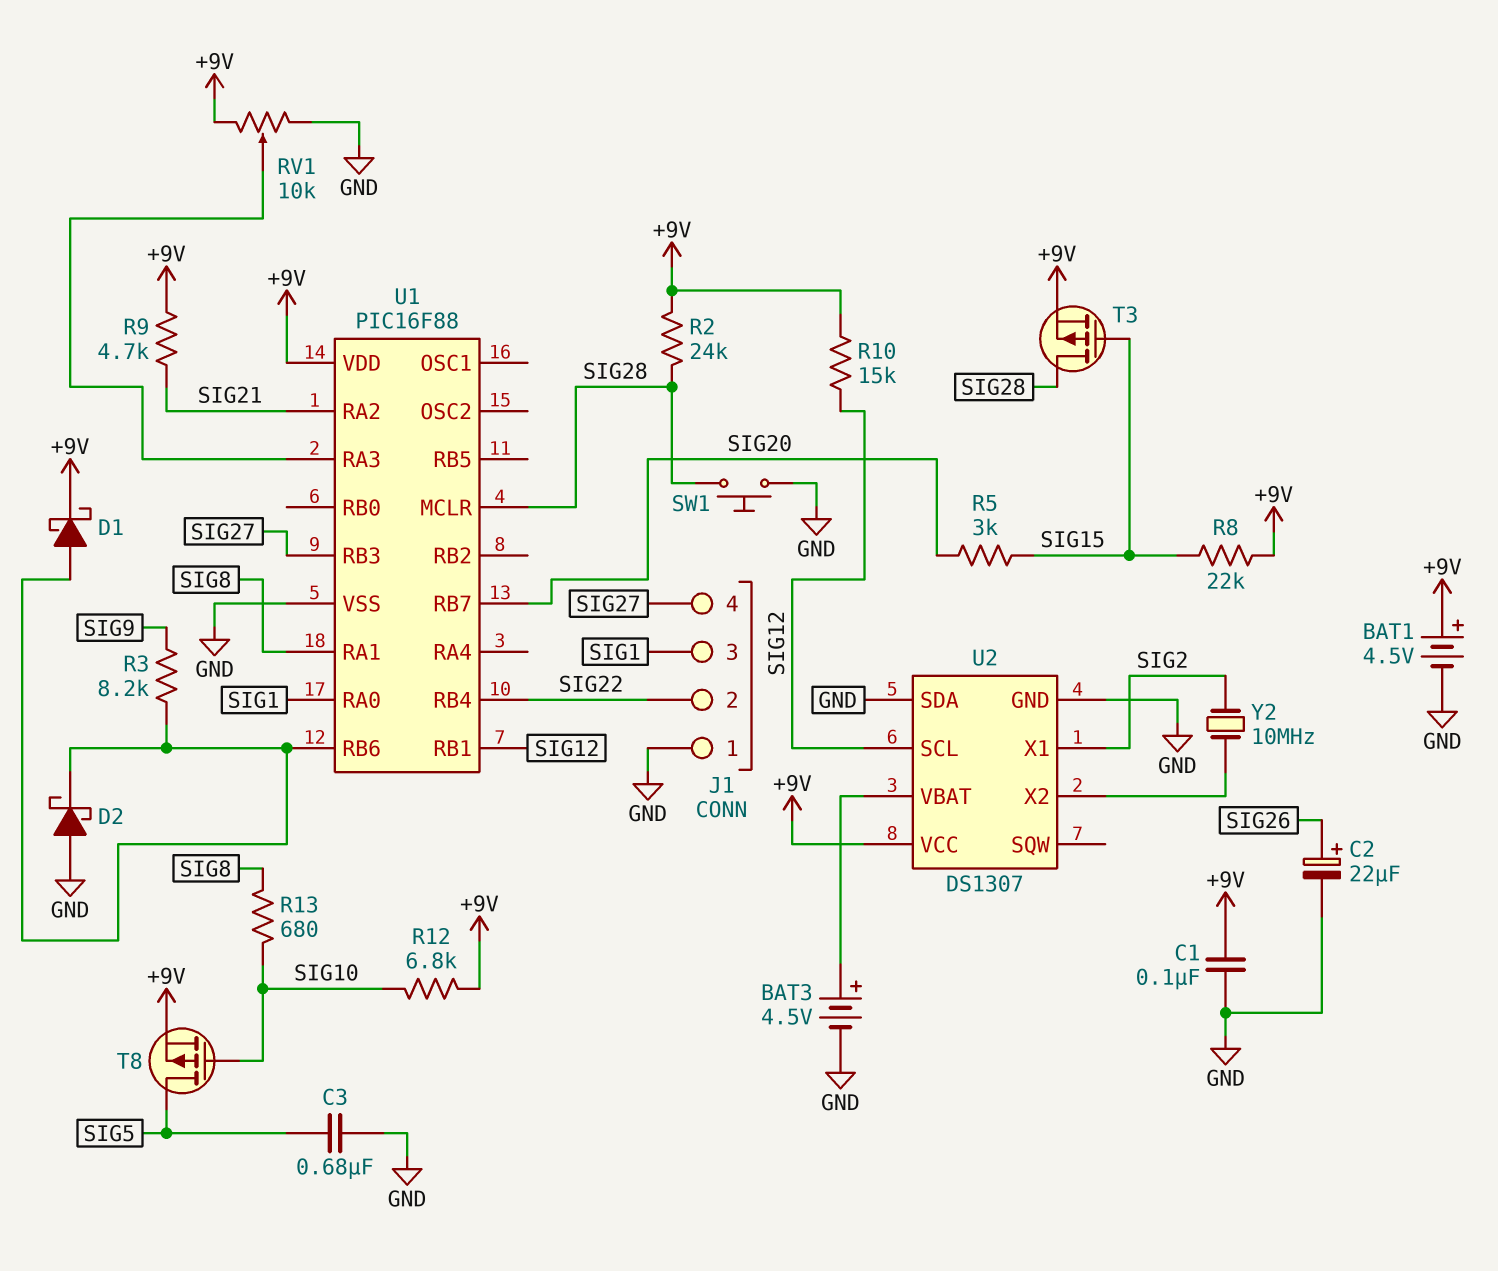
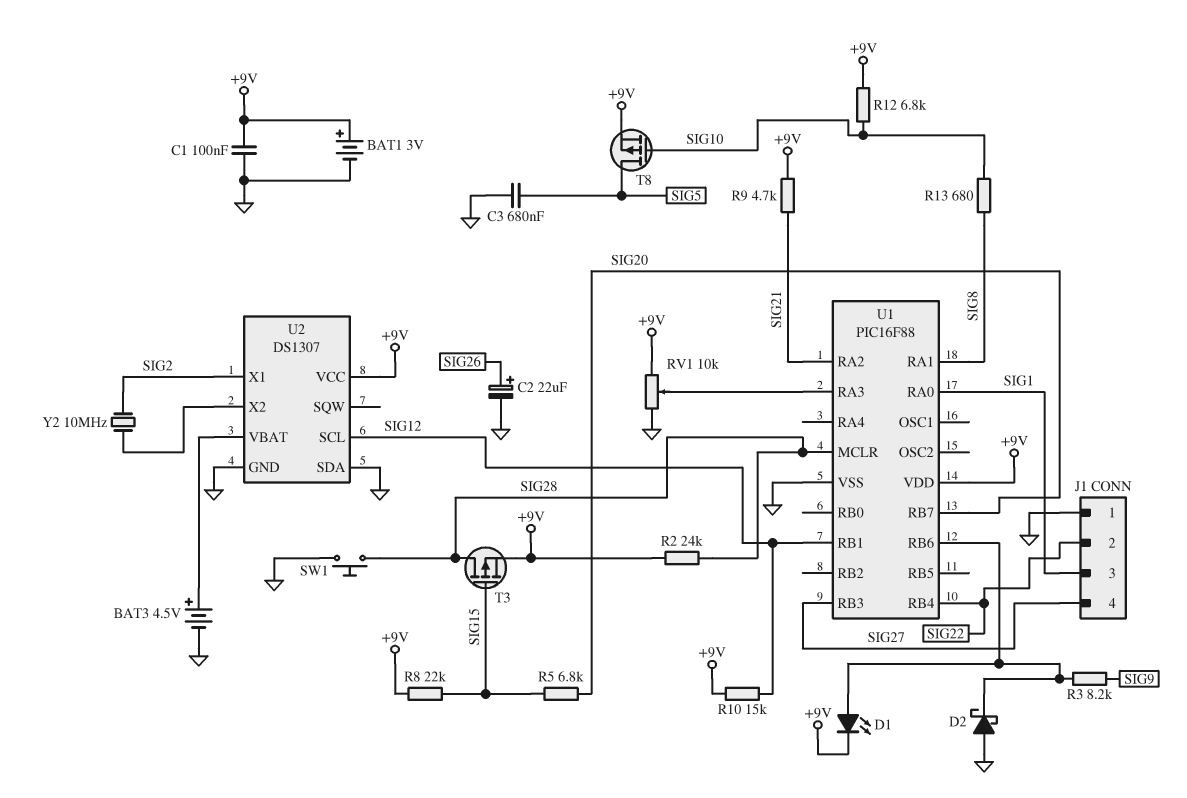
BAT1: 4.5V (plus +9V, minus GND) -> 3V (plus +9V, minus GND)
D1: schottky (A U1/RB6, K +9V) -> LED (A U1/RB6, K +9V)
R5: 3k (SIG15, SIG20) -> 6.8k (SIG15, SIG20)

